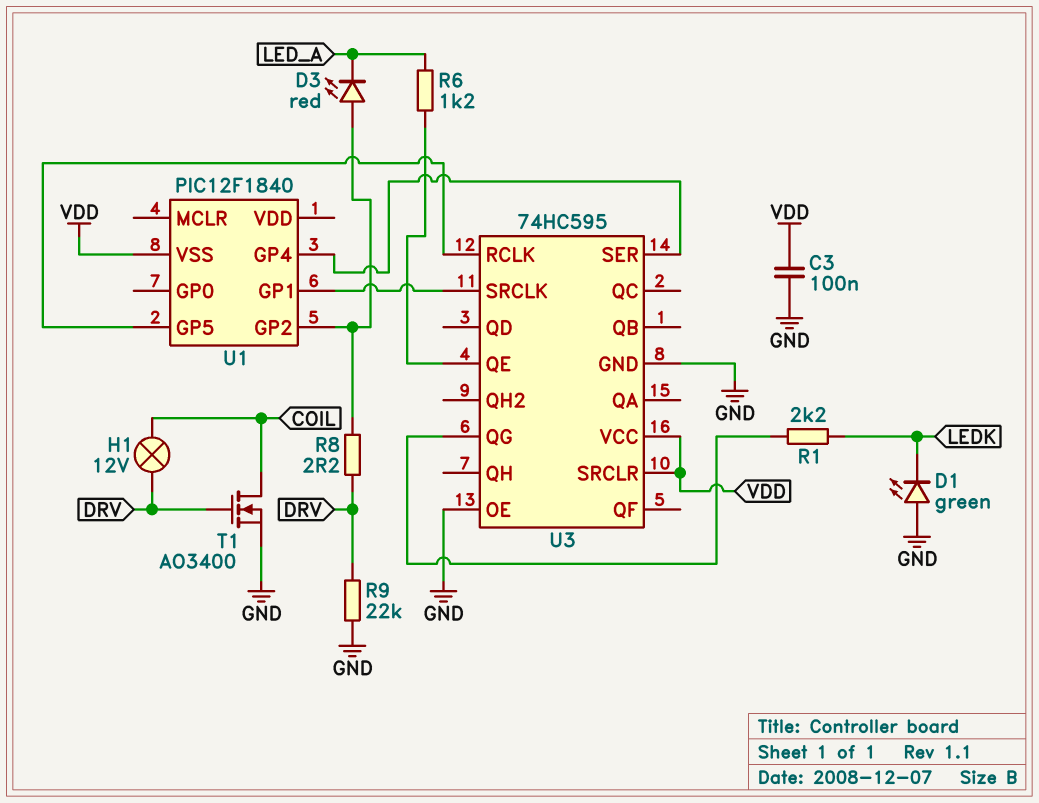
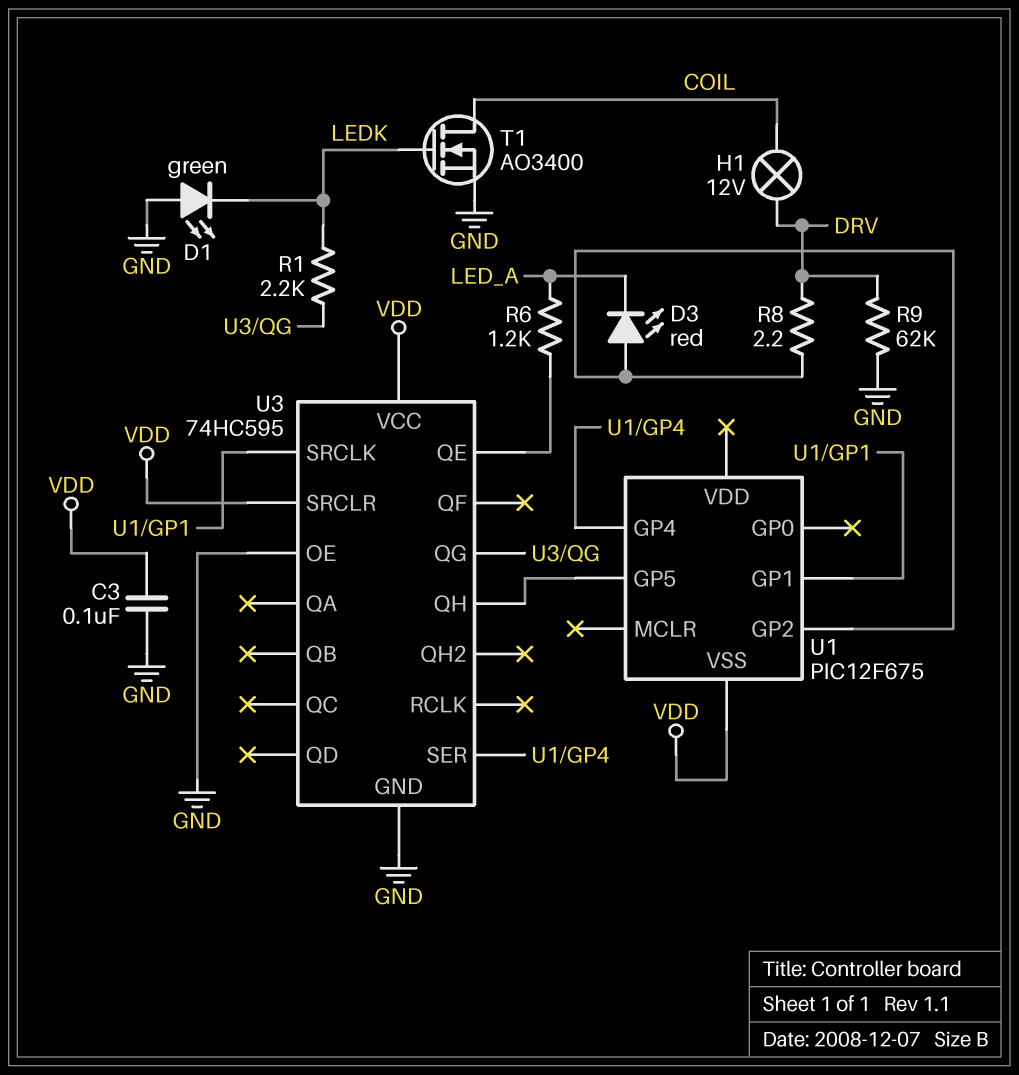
R9: 22k (DRV, GND) -> 62k (DRV, GND)
T1: NMOS AO3400 (G DRV, D COIL, S GND) -> NMOS AO3400 (G LEDK, D COIL, S GND)
U1: PIC12F1840 -> PIC12F675
U3 pin QH: none -> U1/GP5
U3 pin RCLK: U1/GP5 -> none

